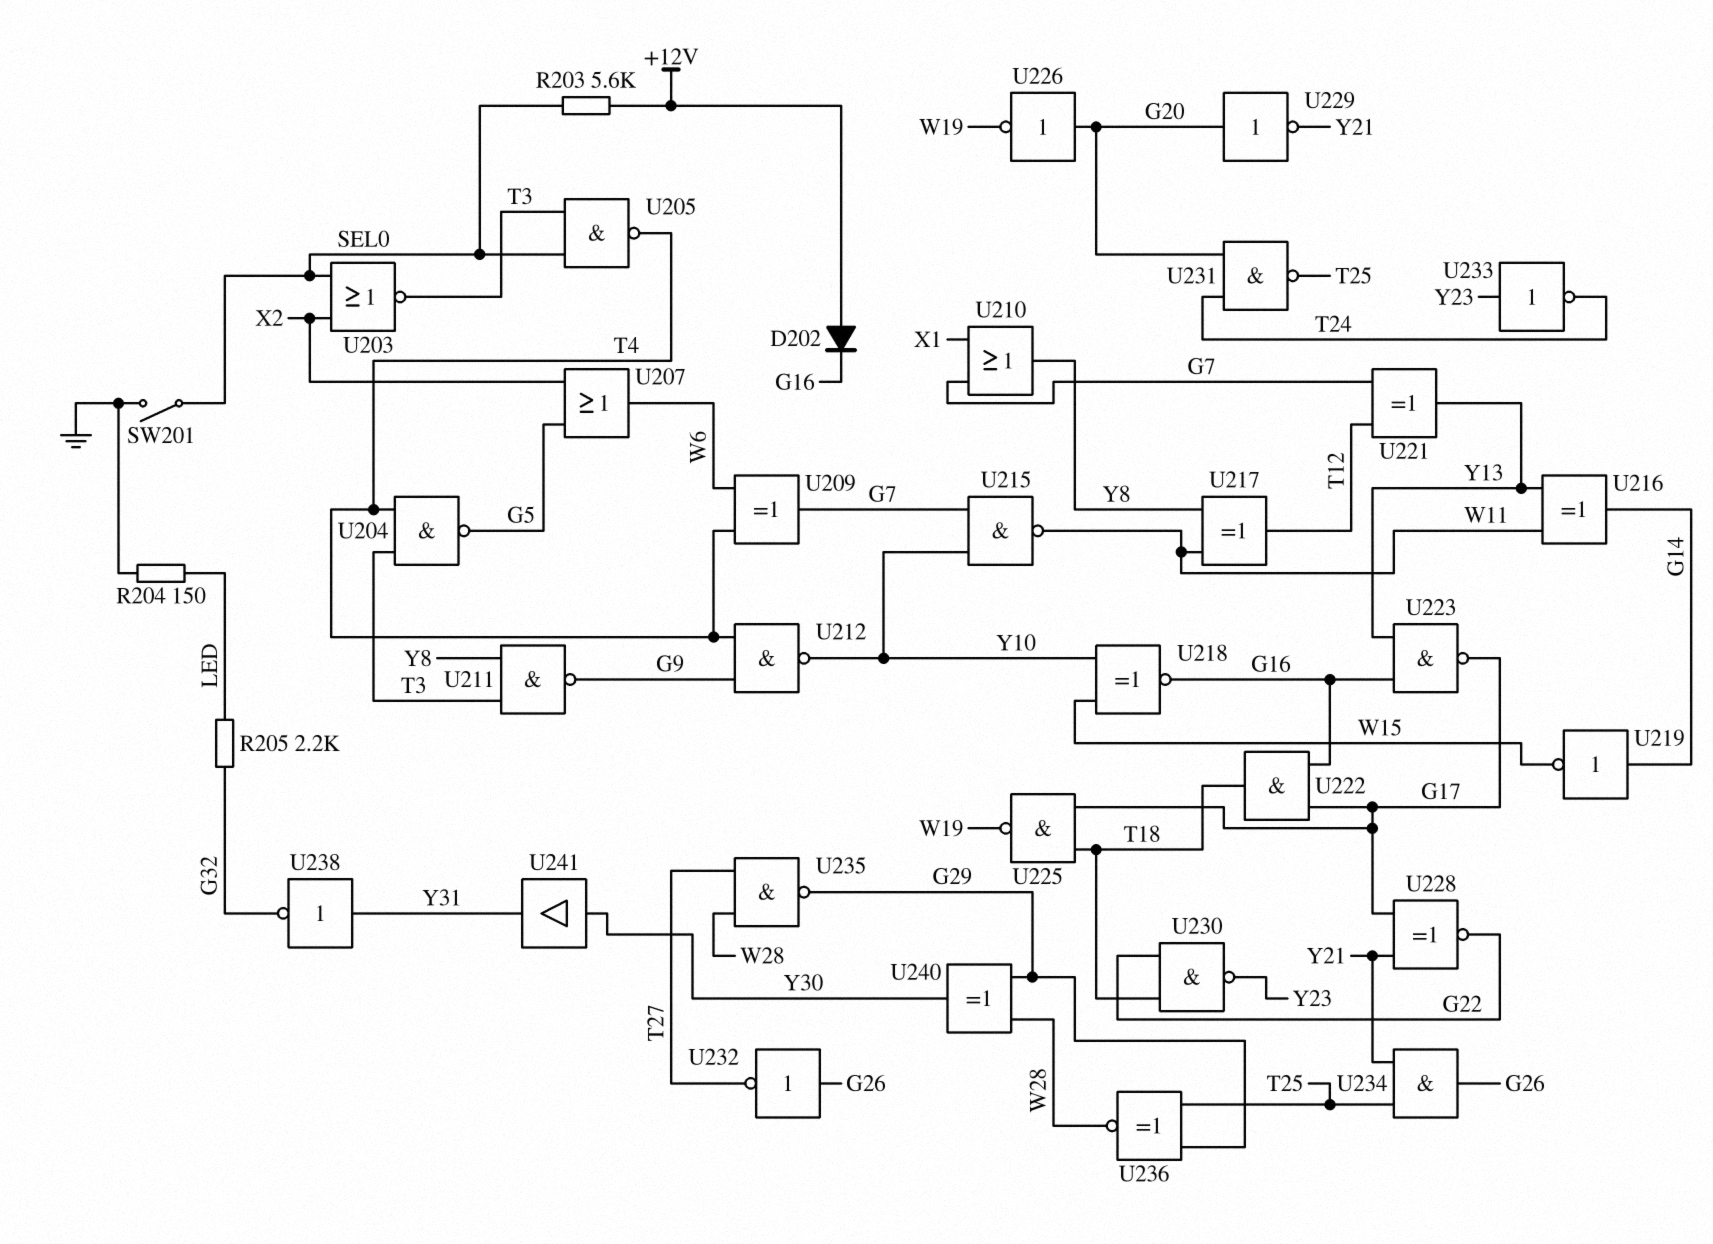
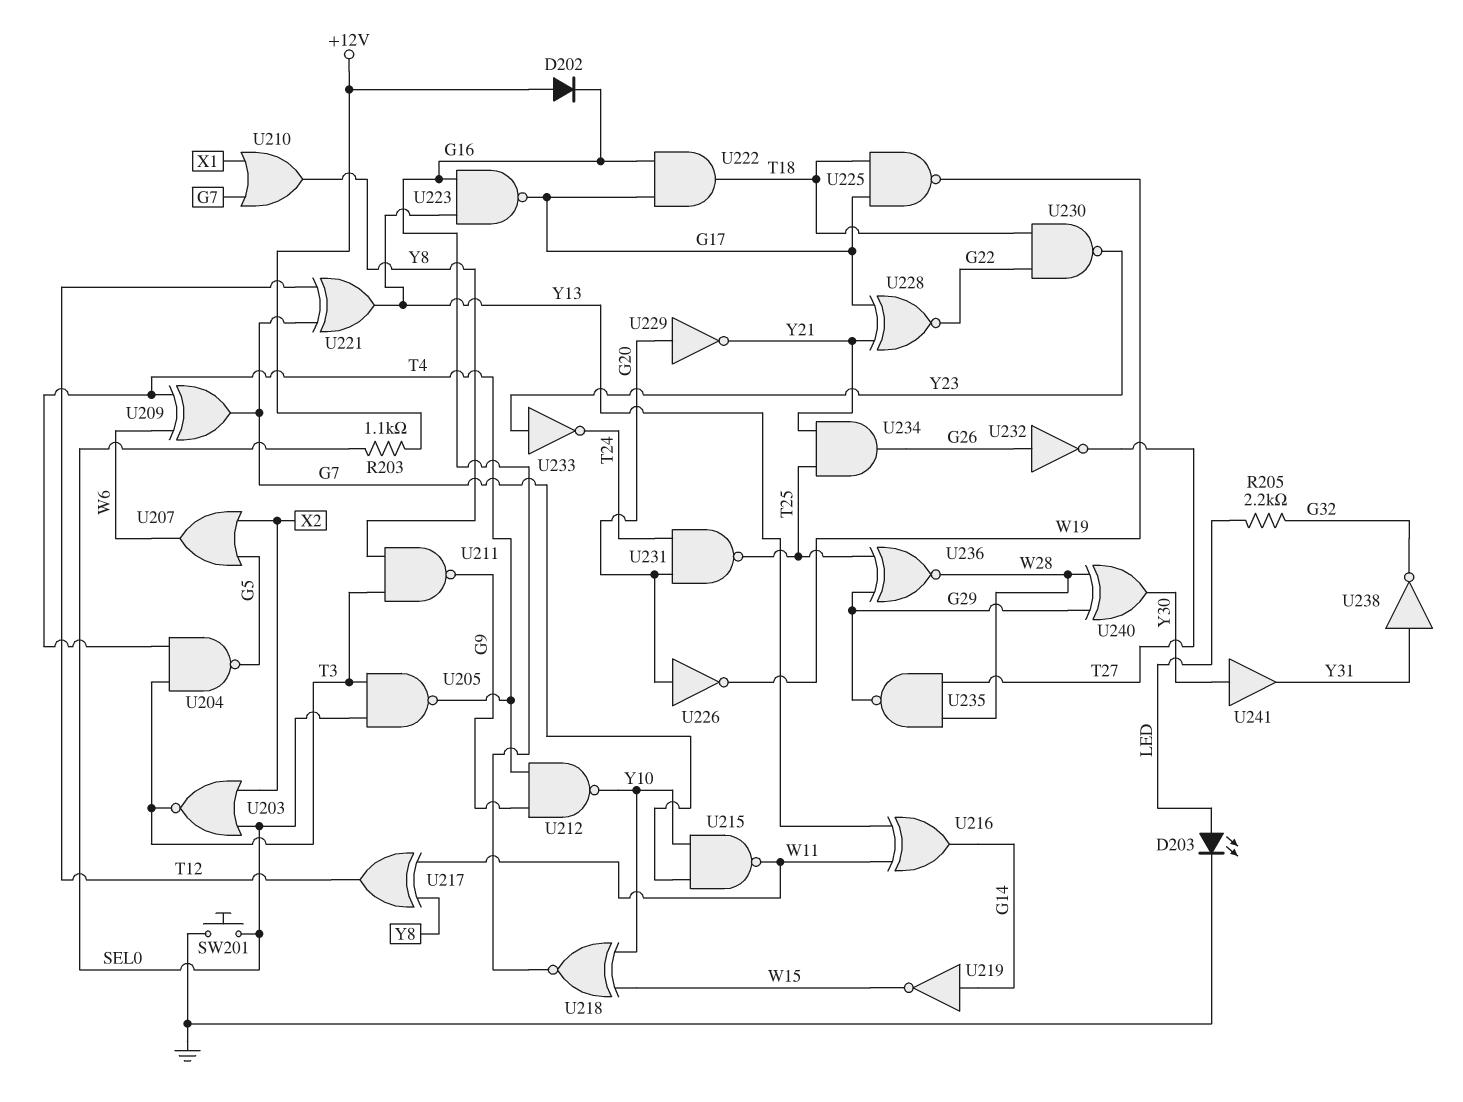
D203: none -> LED (A LED, K GND)
R203: 5.6k (+12V, SEL0) -> 1.1k (+12V, SEL0)
R204: 150 (GND, LED) -> none
SW201: switch (GND, SEL0) -> button (GND, SEL0)

